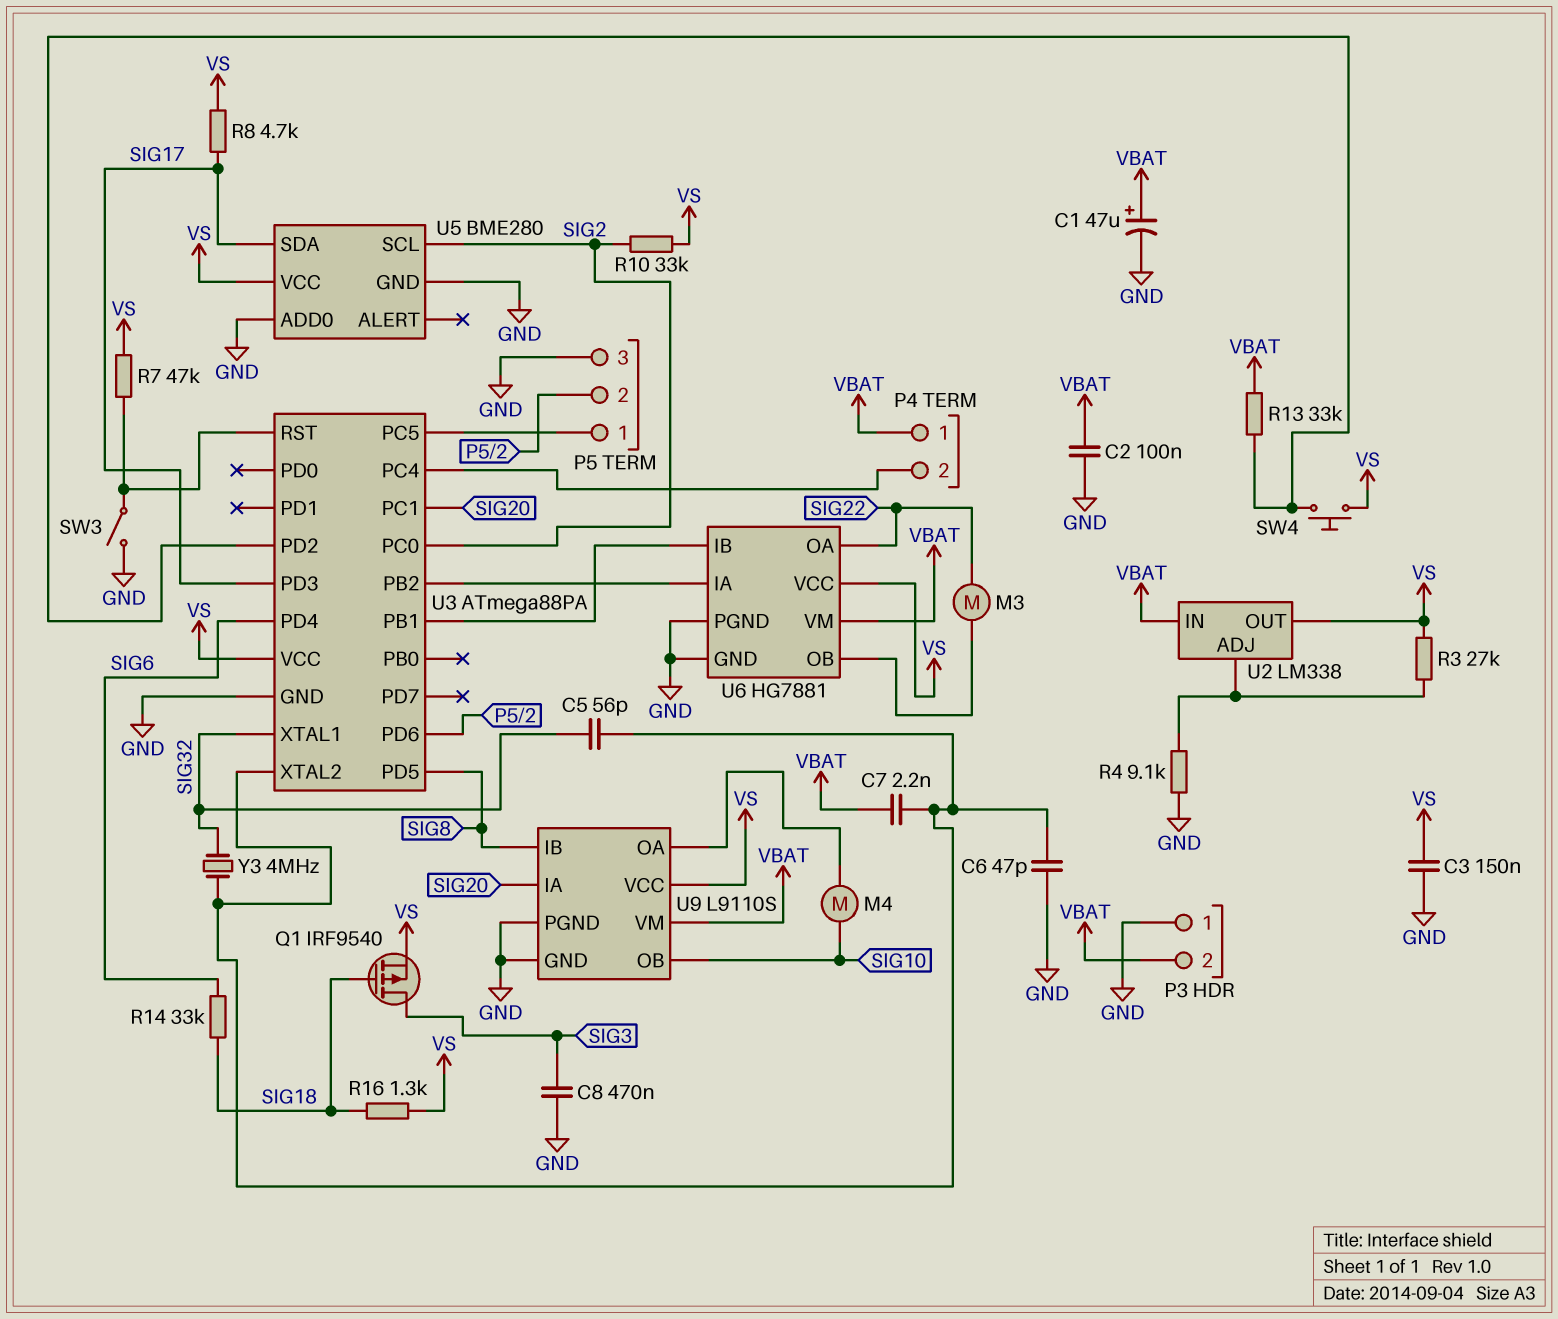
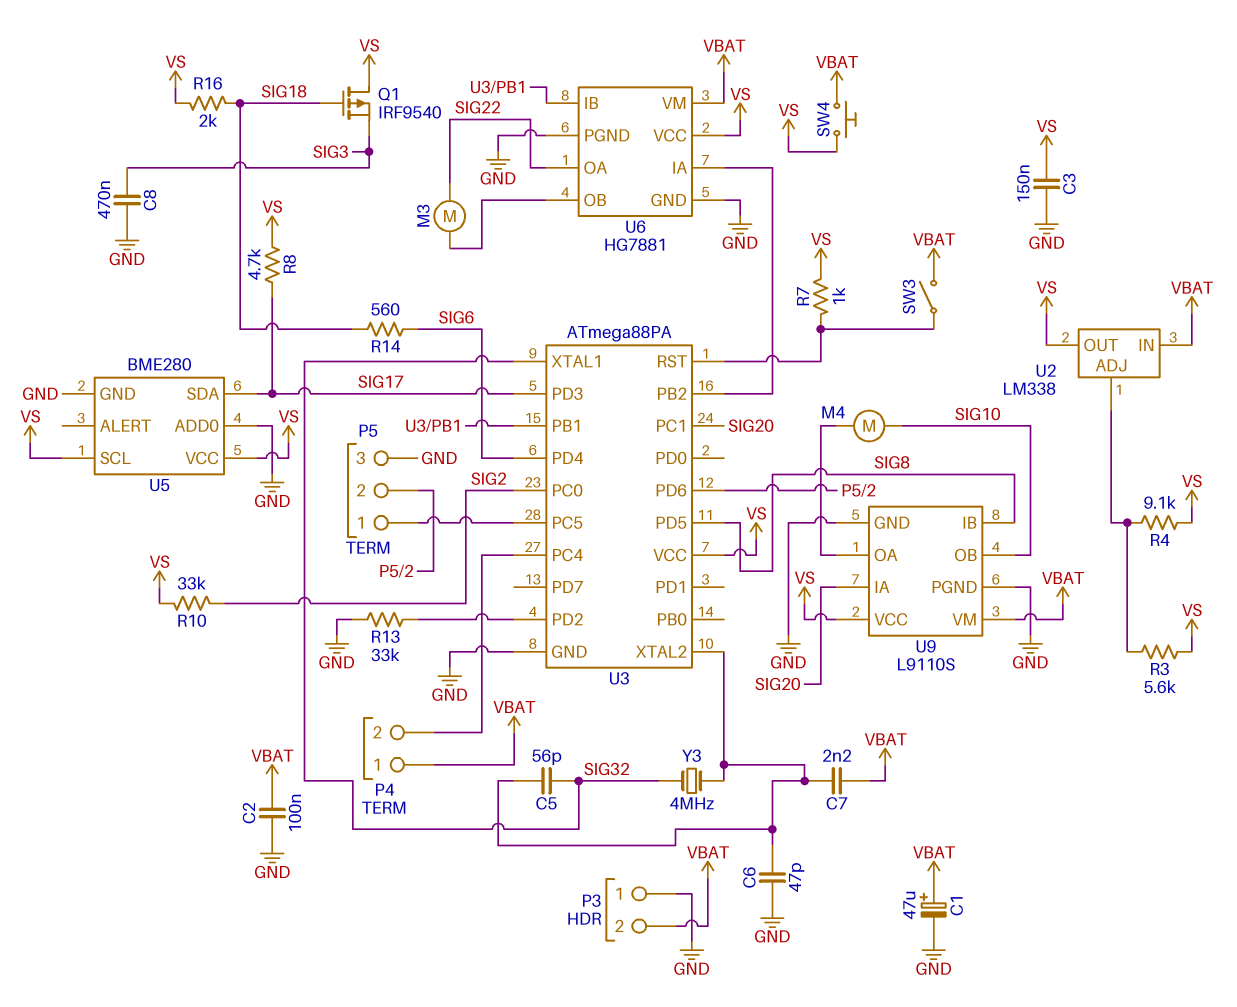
Q1: PMOS IRF9540 (G SIG18, D SIG3, S VS) -> PMOS IRF9540 (G SIG18, D VS, S SIG3)
R3: 27k (U2/ADJ, VS) -> 5.6k (U2/ADJ, VS)
R4: 9.1k (GND, U2/ADJ) -> 9.1k (U2/ADJ, VS)
R7: 47k (U3/RST, VS) -> 1k (U3/RST, VS)
R13: 33k (U3/PD2, VBAT) -> 33k (GND, U3/PD2)
R14: 33k (SIG6, SIG18) -> 560 (SIG6, SIG18)
R16: 1.3k (SIG18, VS) -> 2k (SIG18, VS)
SW3: switch (GND, U3/RST) -> switch (U3/RST, VBAT)
SW4: button (U3/PD2, VS) -> button (VBAT, VS)
U5 pin SCL: SIG2 -> VS

